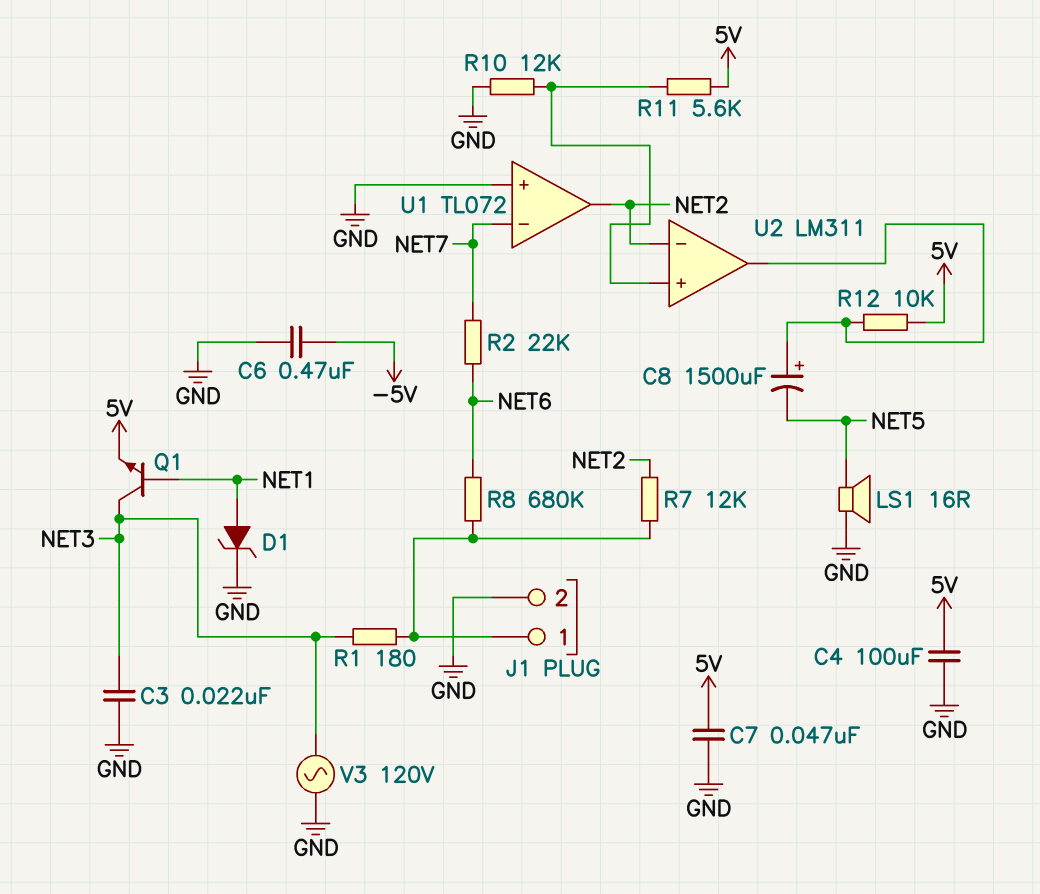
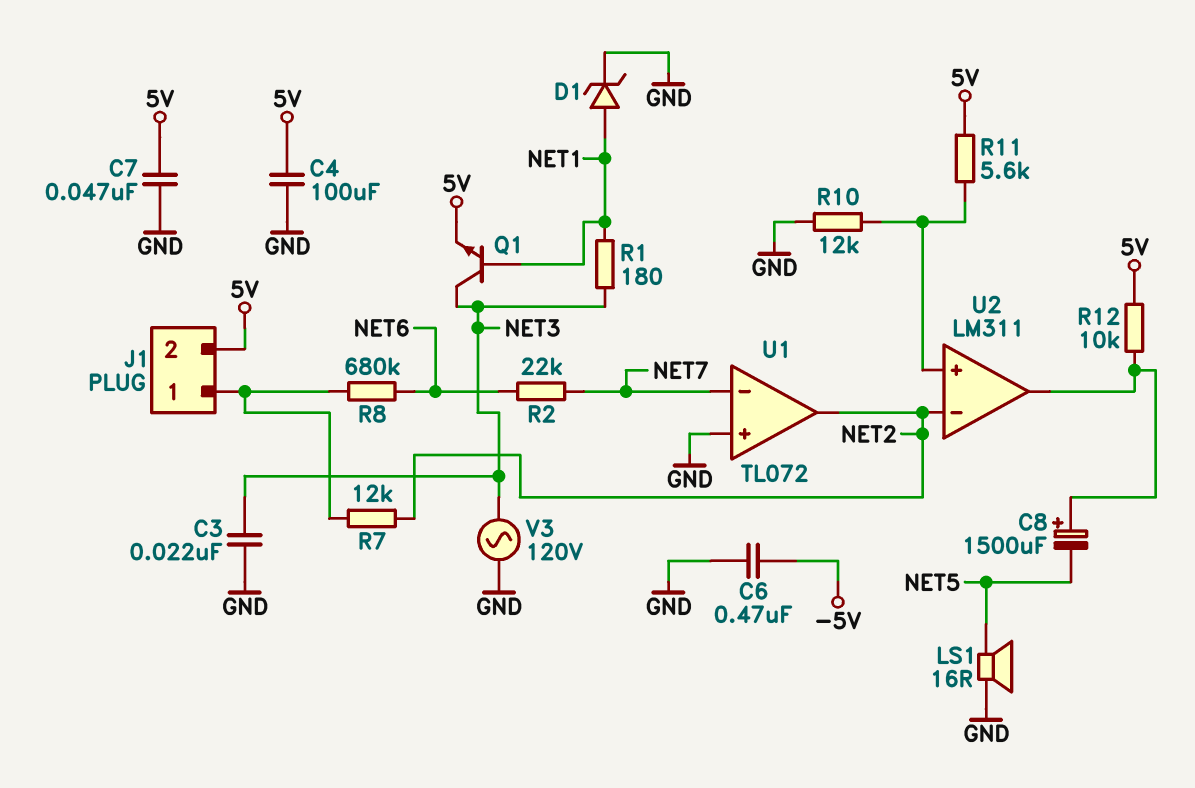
J1 pin 2: GND -> 5V
R1: 180 (J1/1, NET3) -> 180 (NET1, NET3)

